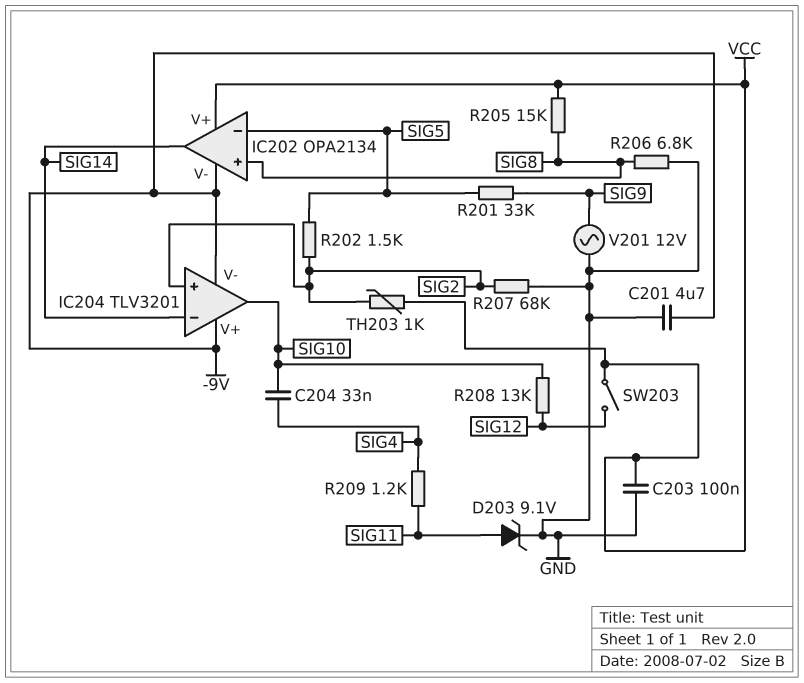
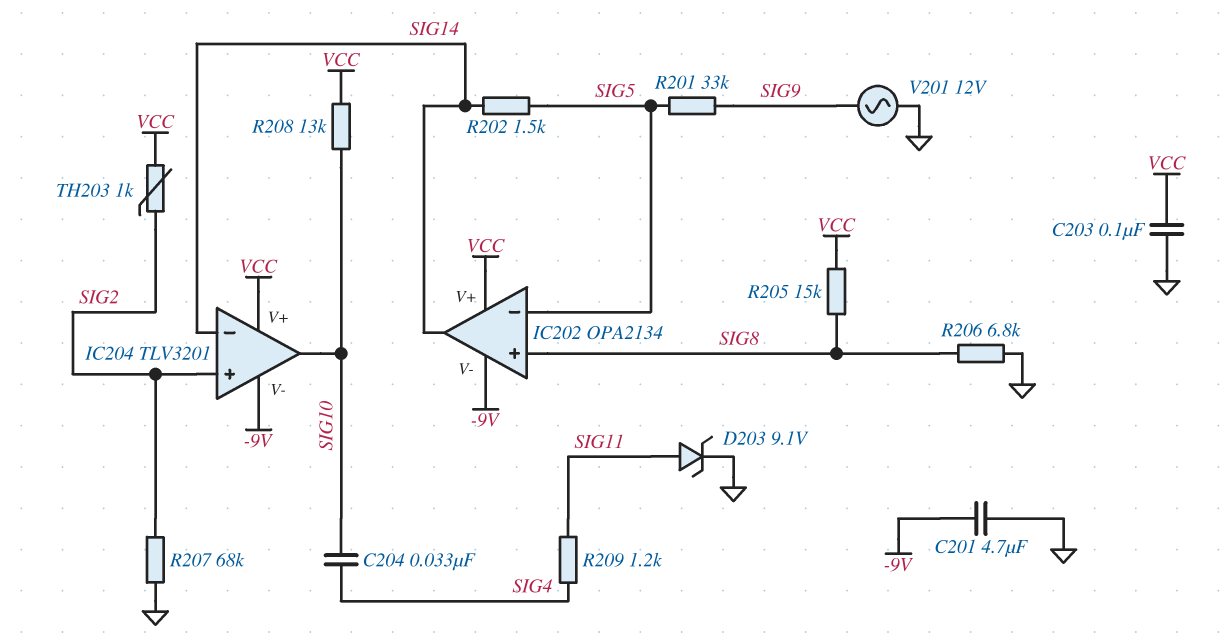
IC204 pin V+: -9V -> VCC
R202: 1.5k (SIG2, SIG5) -> 1.5k (SIG5, SIG14)
R208: 13k (SIG10, SIG12) -> 13k (SIG10, VCC)
SW203: switch (SIG12, VCC) -> none

